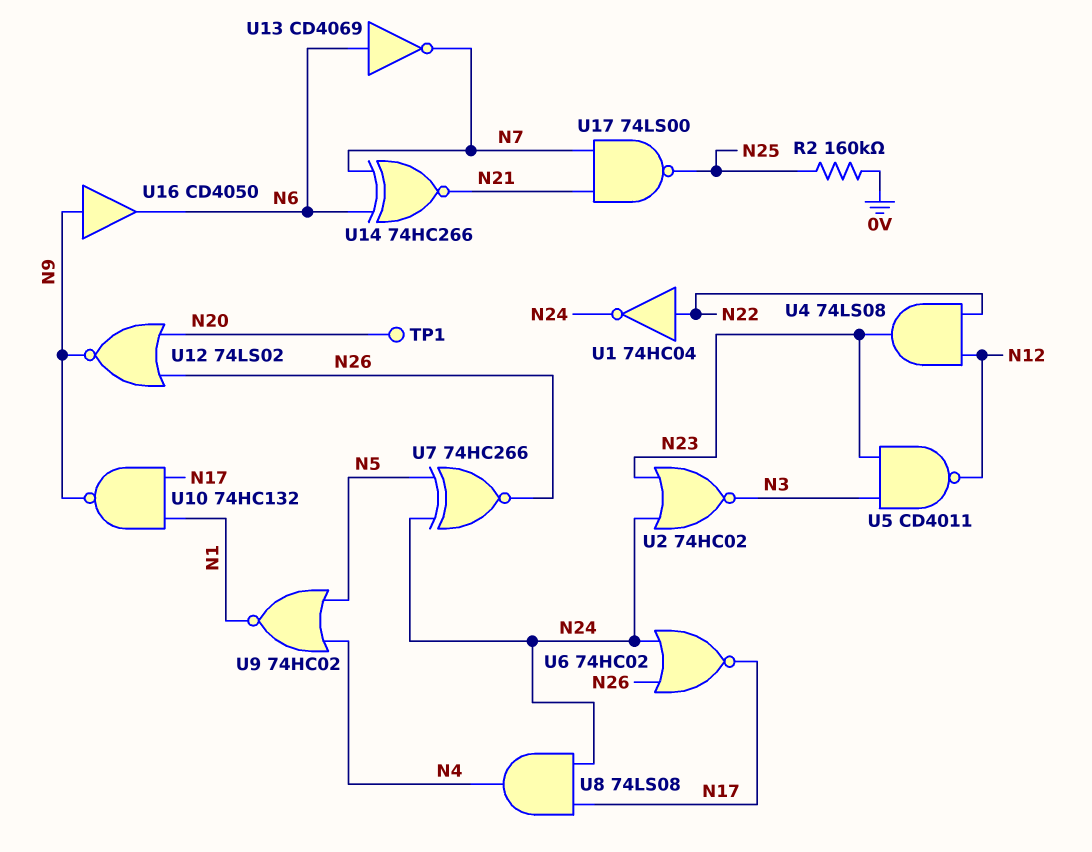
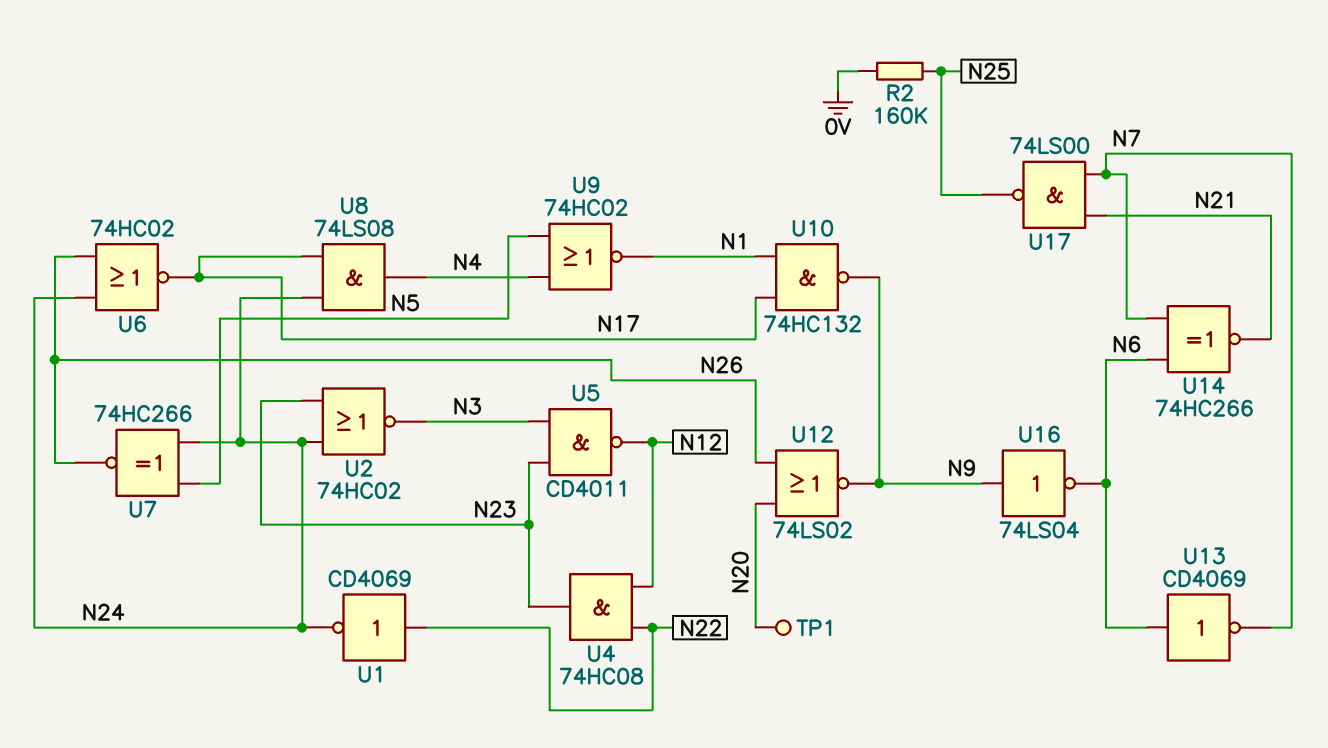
U1: NOT 74HC04 (in N22, out N24) -> NOT CD4069 (in N22, out N24)
U4: AND 74LS08 (in N12, in N22, out N23) -> AND 74HC08 (in N12, in N22, out N23)
U16: buffer CD4050 (in N9, out N6) -> NOT 74LS04 (in N9, out N6)

